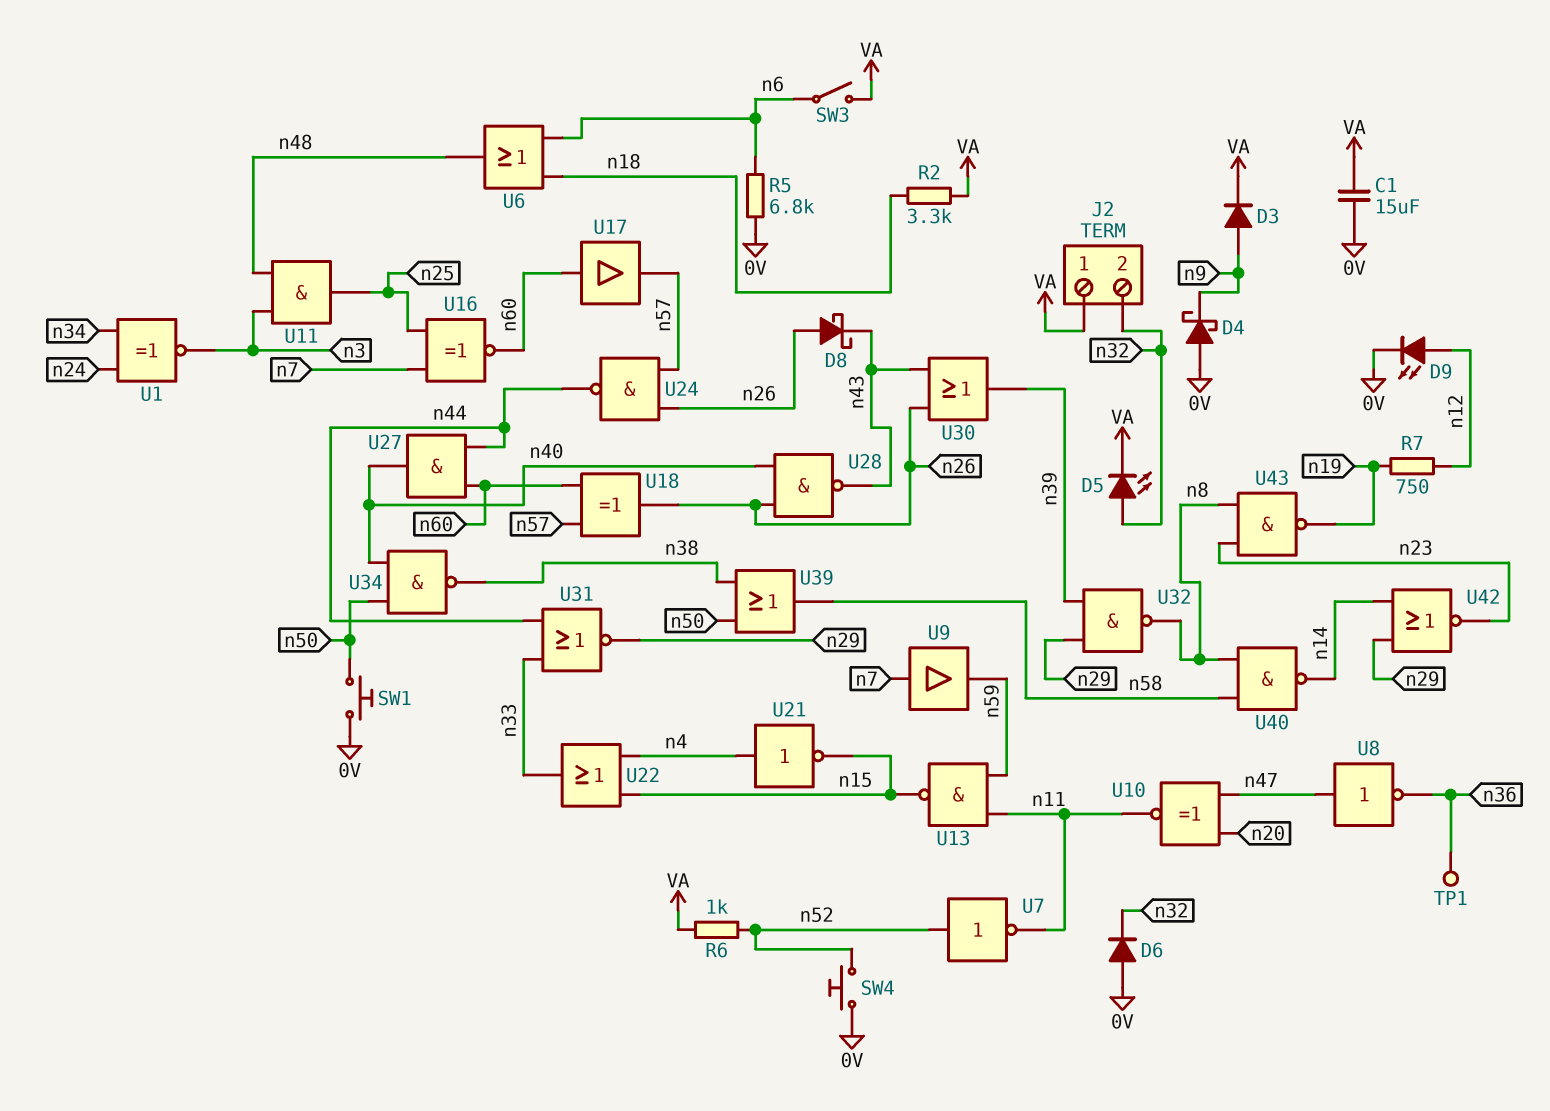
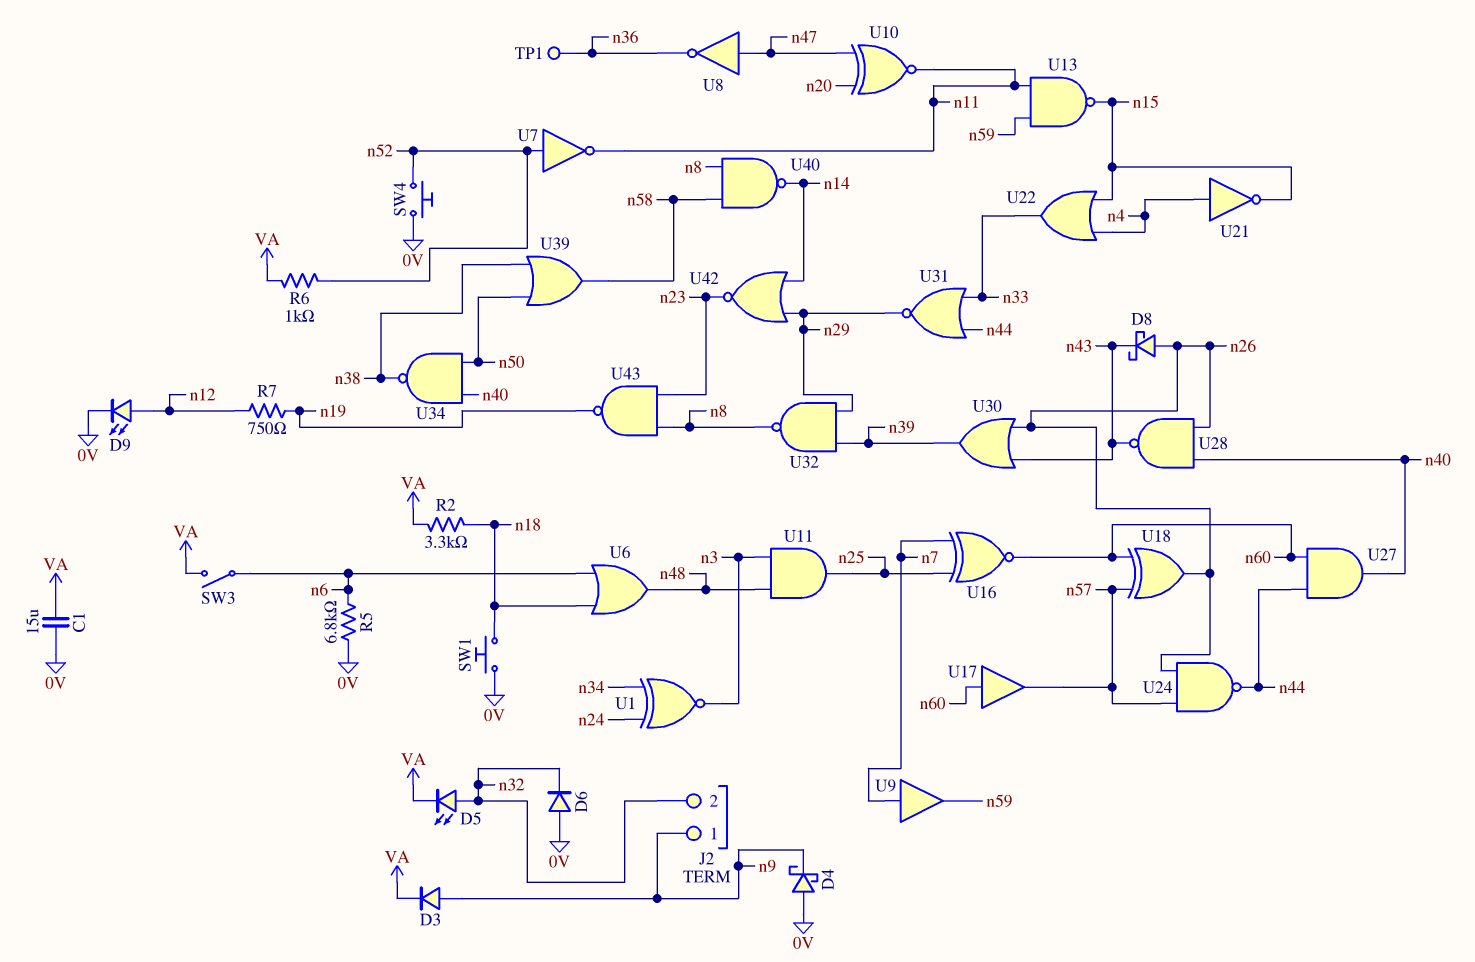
J2 pin 1: VA -> n9
SW1: button (0V, n50) -> button (0V, n18)

